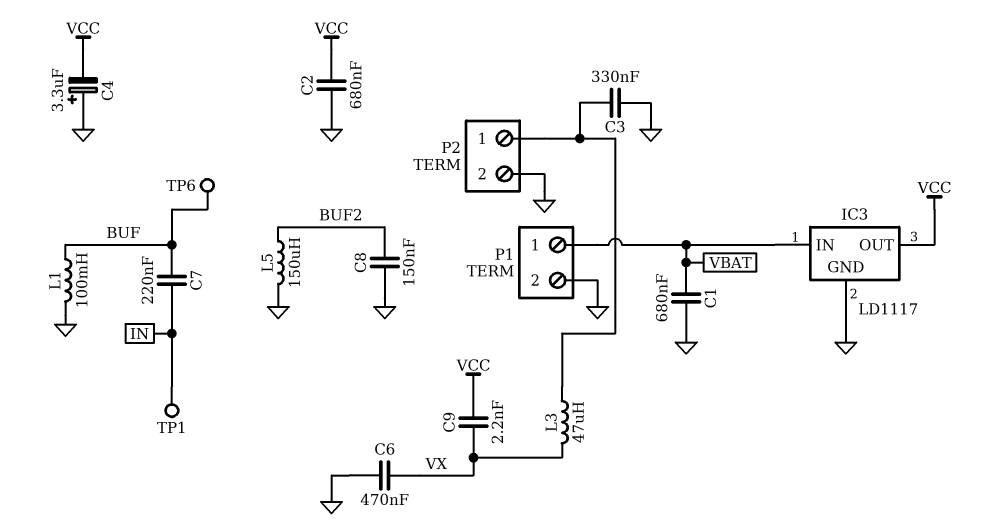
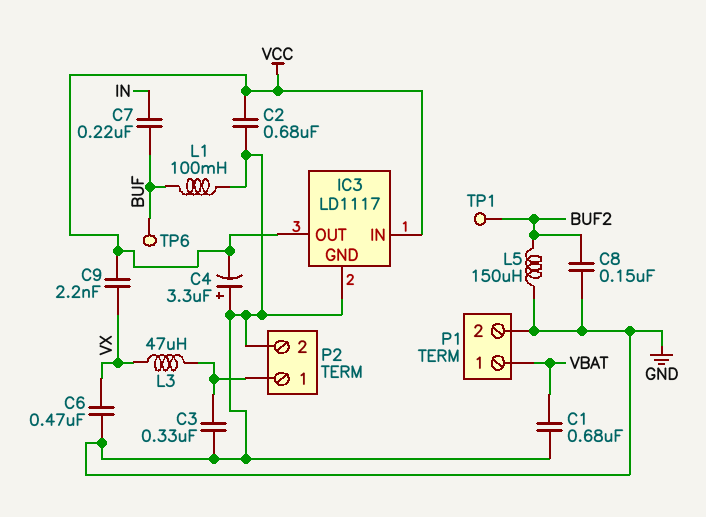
IC3 pin IN: VBAT -> VCC
TP1: test point (IN) -> test point (BUF2)

